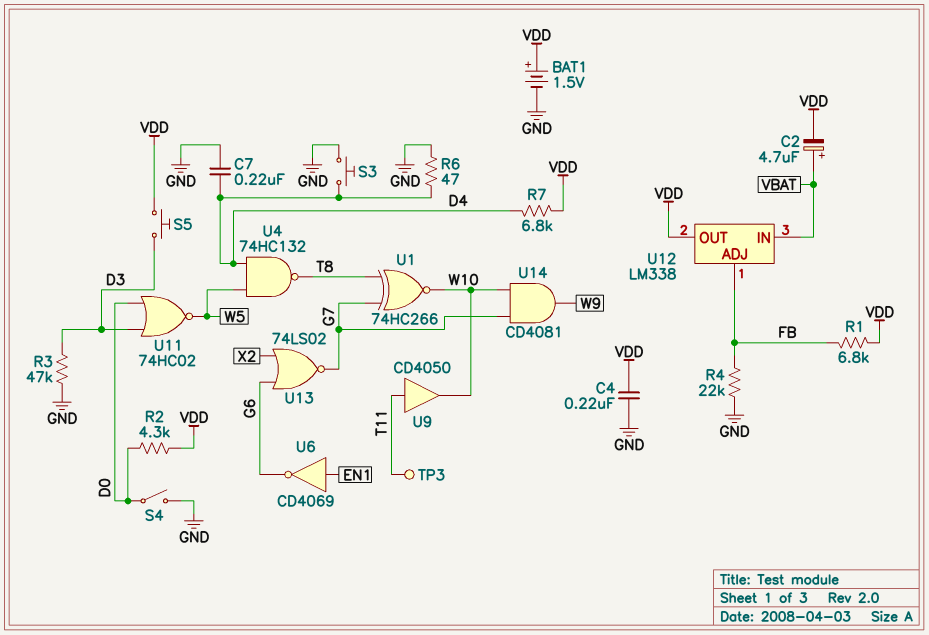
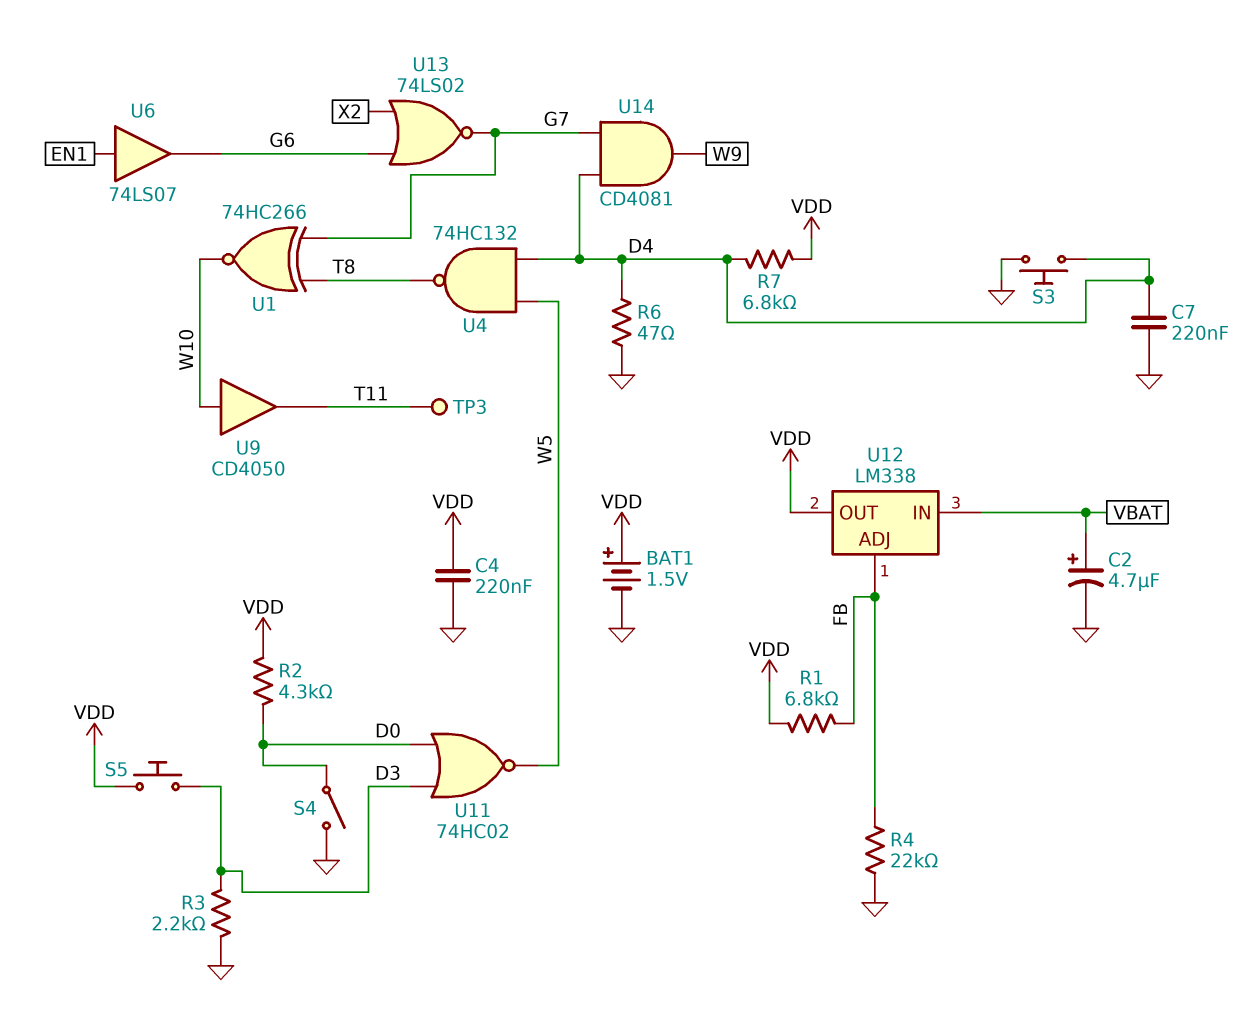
C2: 4.7uF (plus VBAT, minus VDD) -> 4.7uF (plus VBAT, minus GND)
R3: 47k (D3, GND) -> 2.2k (D3, GND)
U6: NOT CD4069 (in EN1, out G6) -> buffer 74LS07 (in EN1, out G6)
U9: buffer CD4050 (in T11, out W10) -> buffer CD4050 (in W10, out T11)
U14: AND CD4081 (in G7, in W10, out W9) -> AND CD4081 (in D4, in G7, out W9)

